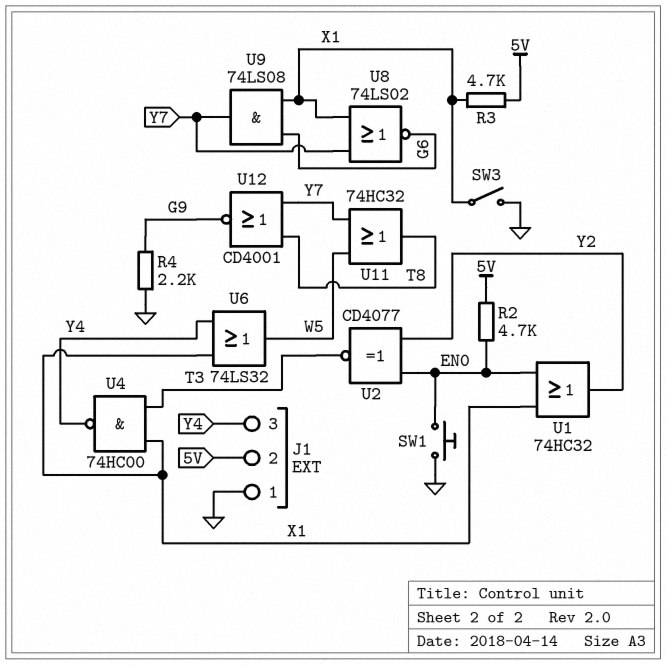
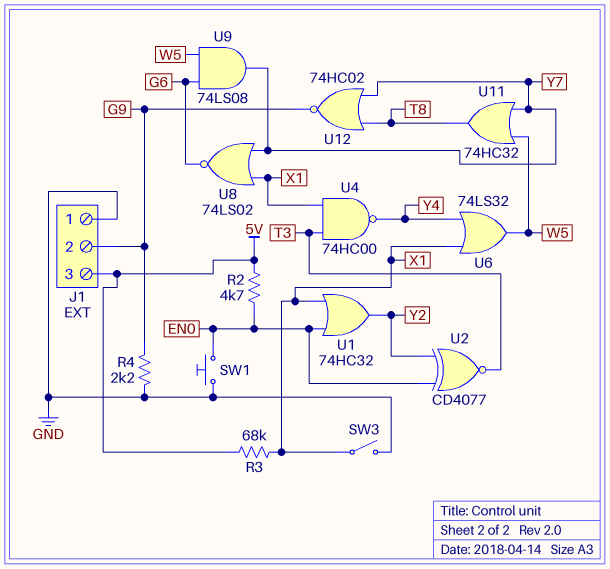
J1 pin 2: 5V -> G9
J1 pin 3: Y4 -> 5V
R3: 4.7k (5V, X1) -> 68k (5V, X1)
U9: AND 74LS08 (in G6, in X1, out Y7) -> AND 74LS08 (in G6, in W5, out Y7)
U12: NOR CD4001 (in T8, in Y7, out G9) -> NOR 74HC02 (in T8, in Y7, out G9)

